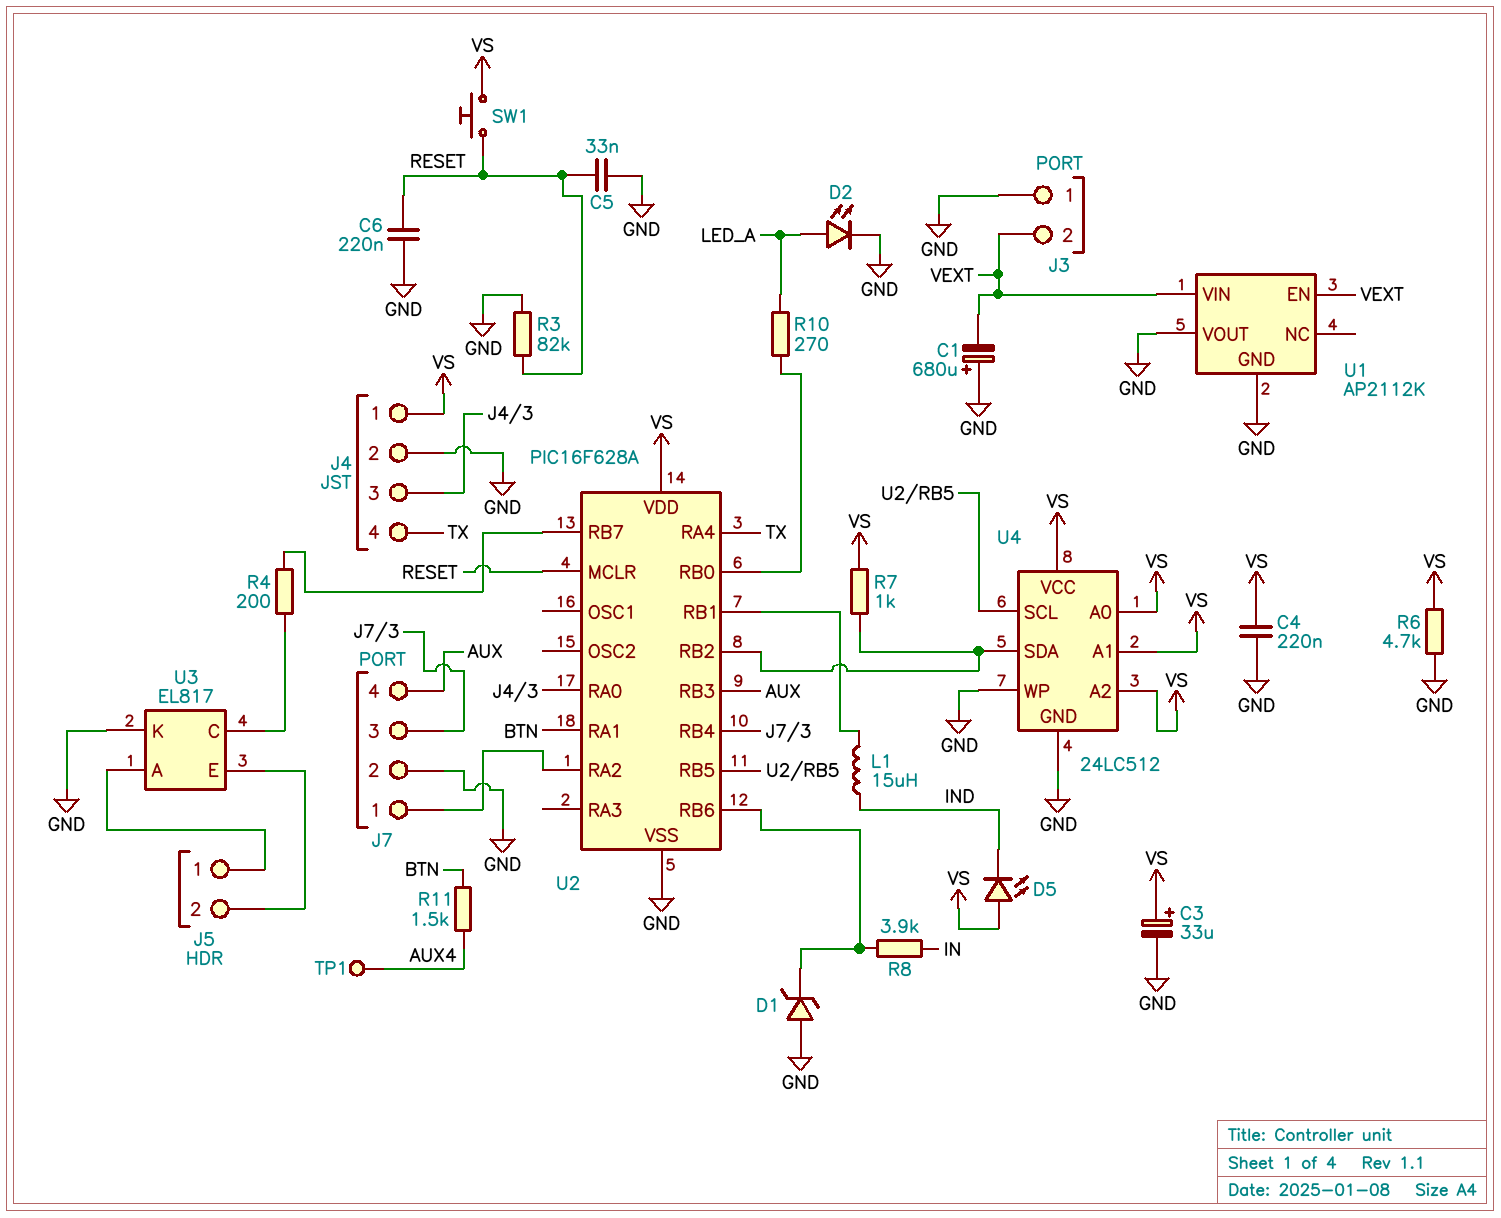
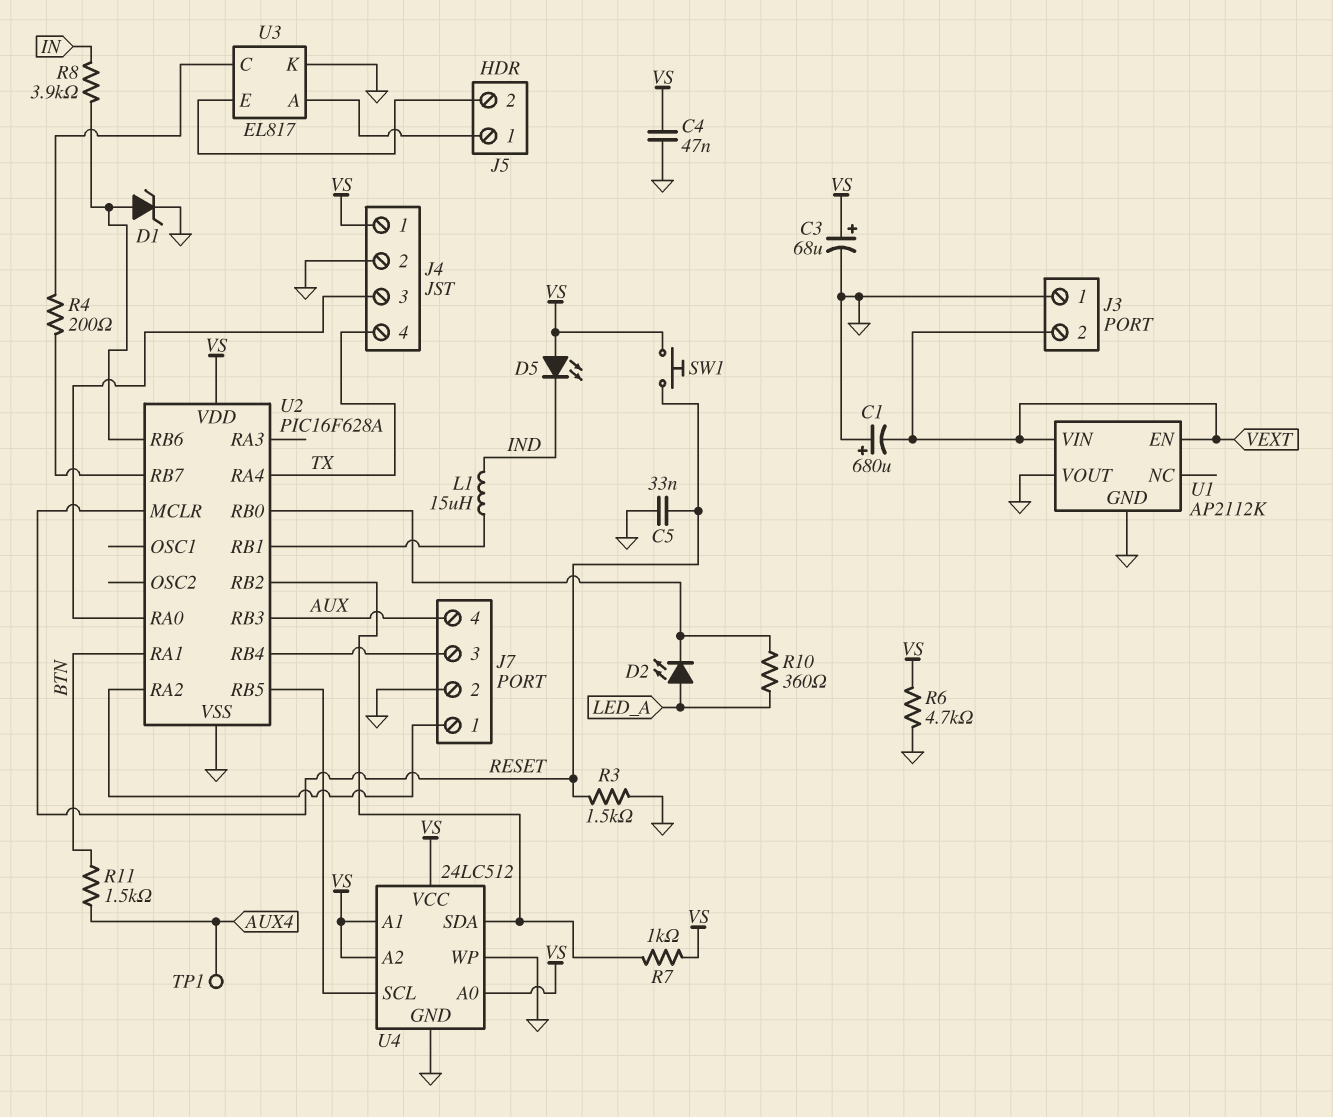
C3: 33uF (plus VS, minus GND) -> 68uF (plus VS, minus GND)
C4: 220nF (GND, VS) -> 47nF (GND, VS)
C6: 220nF (GND, RESET) -> none
D1: zener (A GND, K U2/RB6) -> zener (A U2/RB6, K GND)
D2: LED (A LED_A, K GND) -> LED (A LED_A, K U2/RB0)
R3: 82k (GND, RESET) -> 1.5k (GND, RESET)
R10: 270 (LED_A, U2/RB0) -> 360 (LED_A, U2/RB0)

